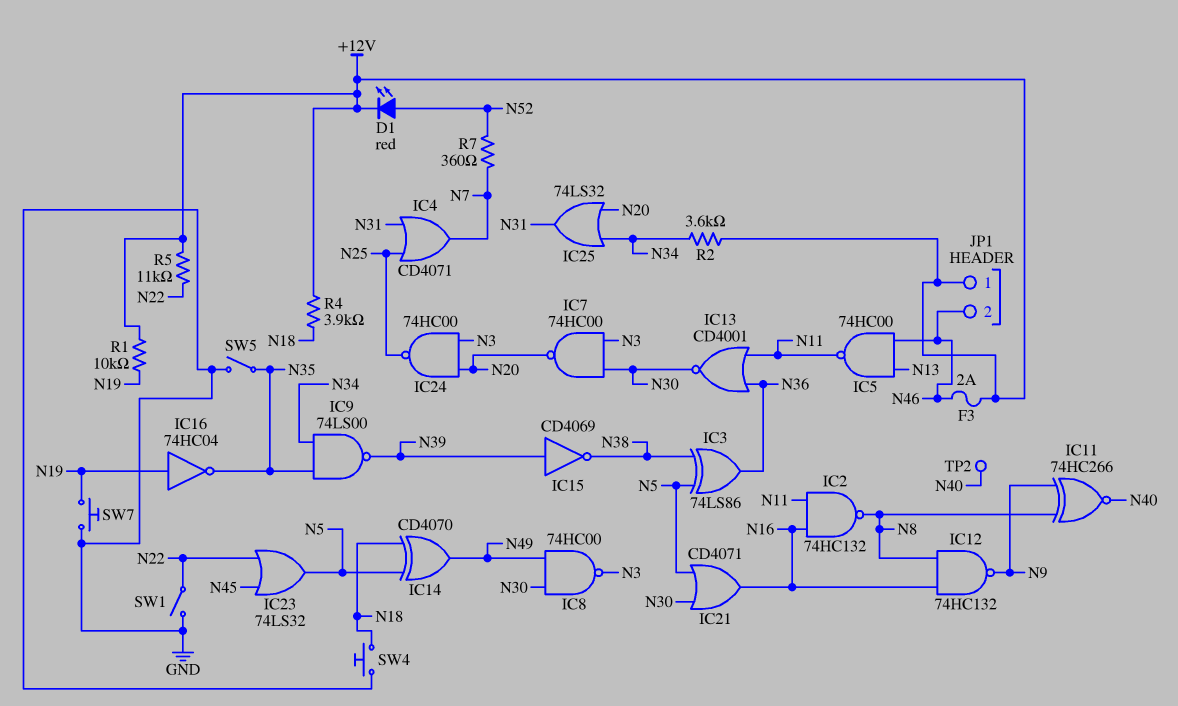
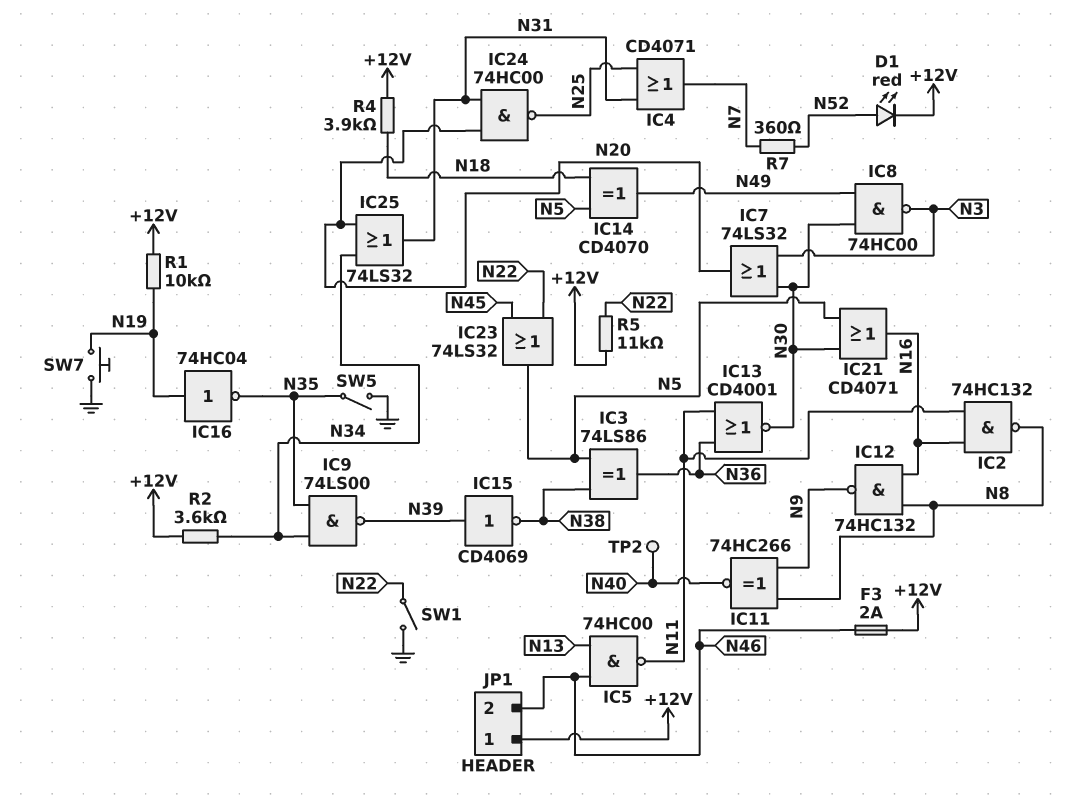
IC7: NAND 74HC00 (in N3, in N30, out N20) -> OR 74LS32 (in N3, in N30, out N20)
IC24: NAND 74HC00 (in N3, in N20, out N25) -> NAND 74HC00 (in N20, in N31, out N25)
SW4: button (GND, N18) -> none

